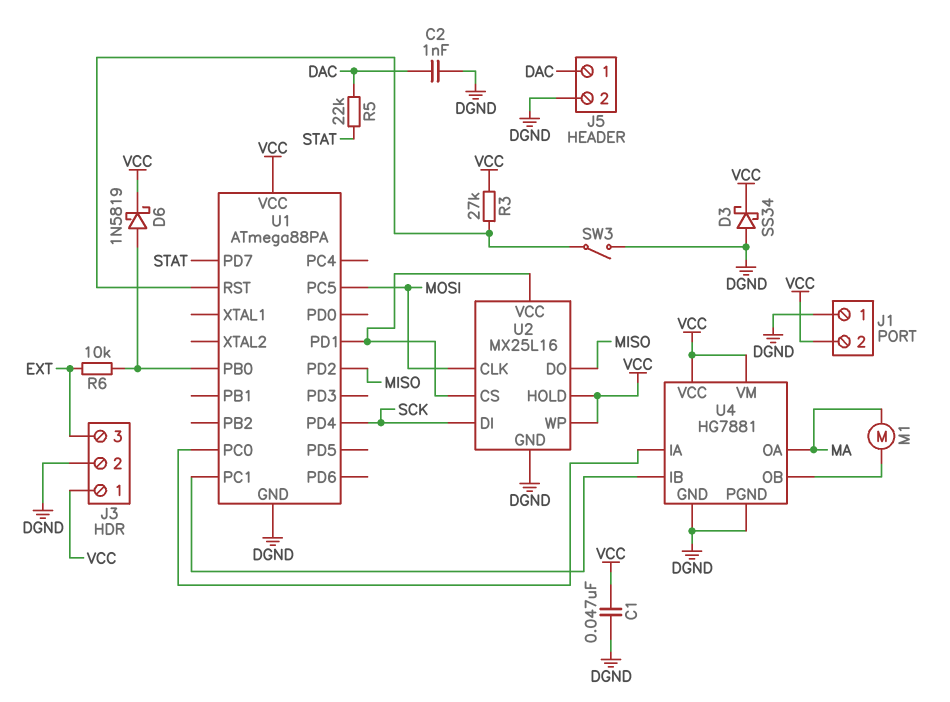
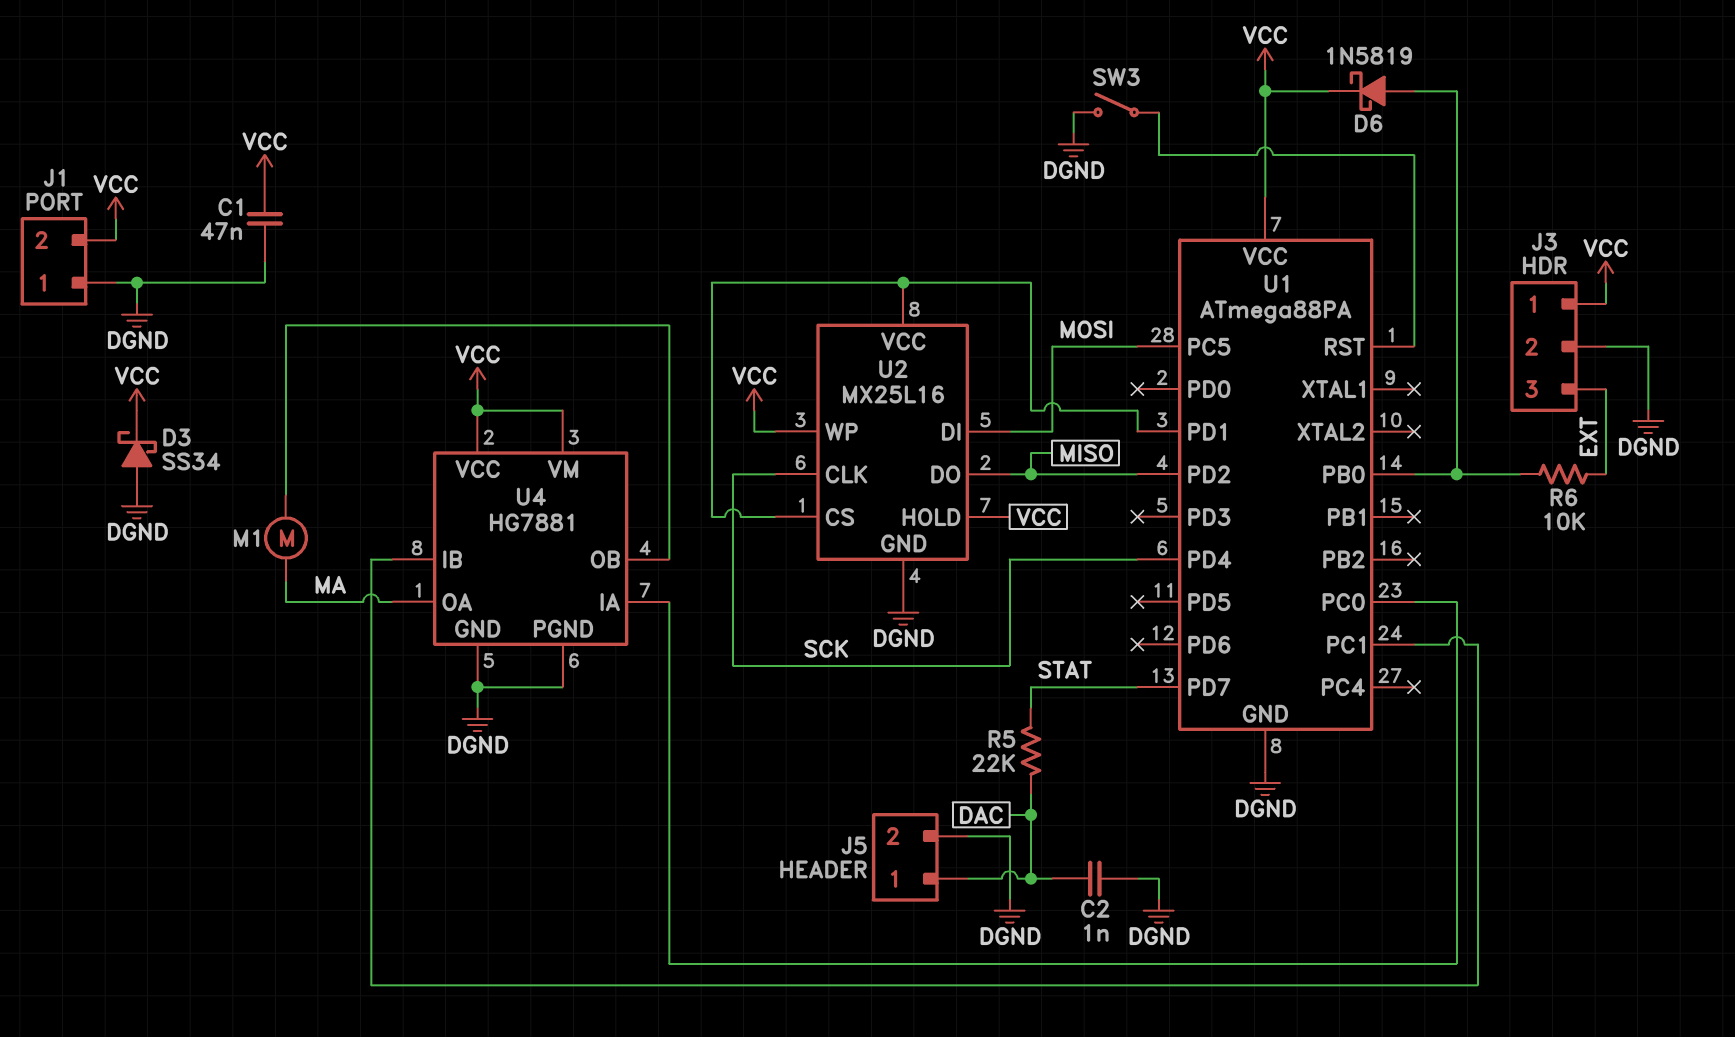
R3: 27k (U1/RST, VCC) -> none
U2 pin CLK: MOSI -> SCK
U2 pin DI: SCK -> MOSI

